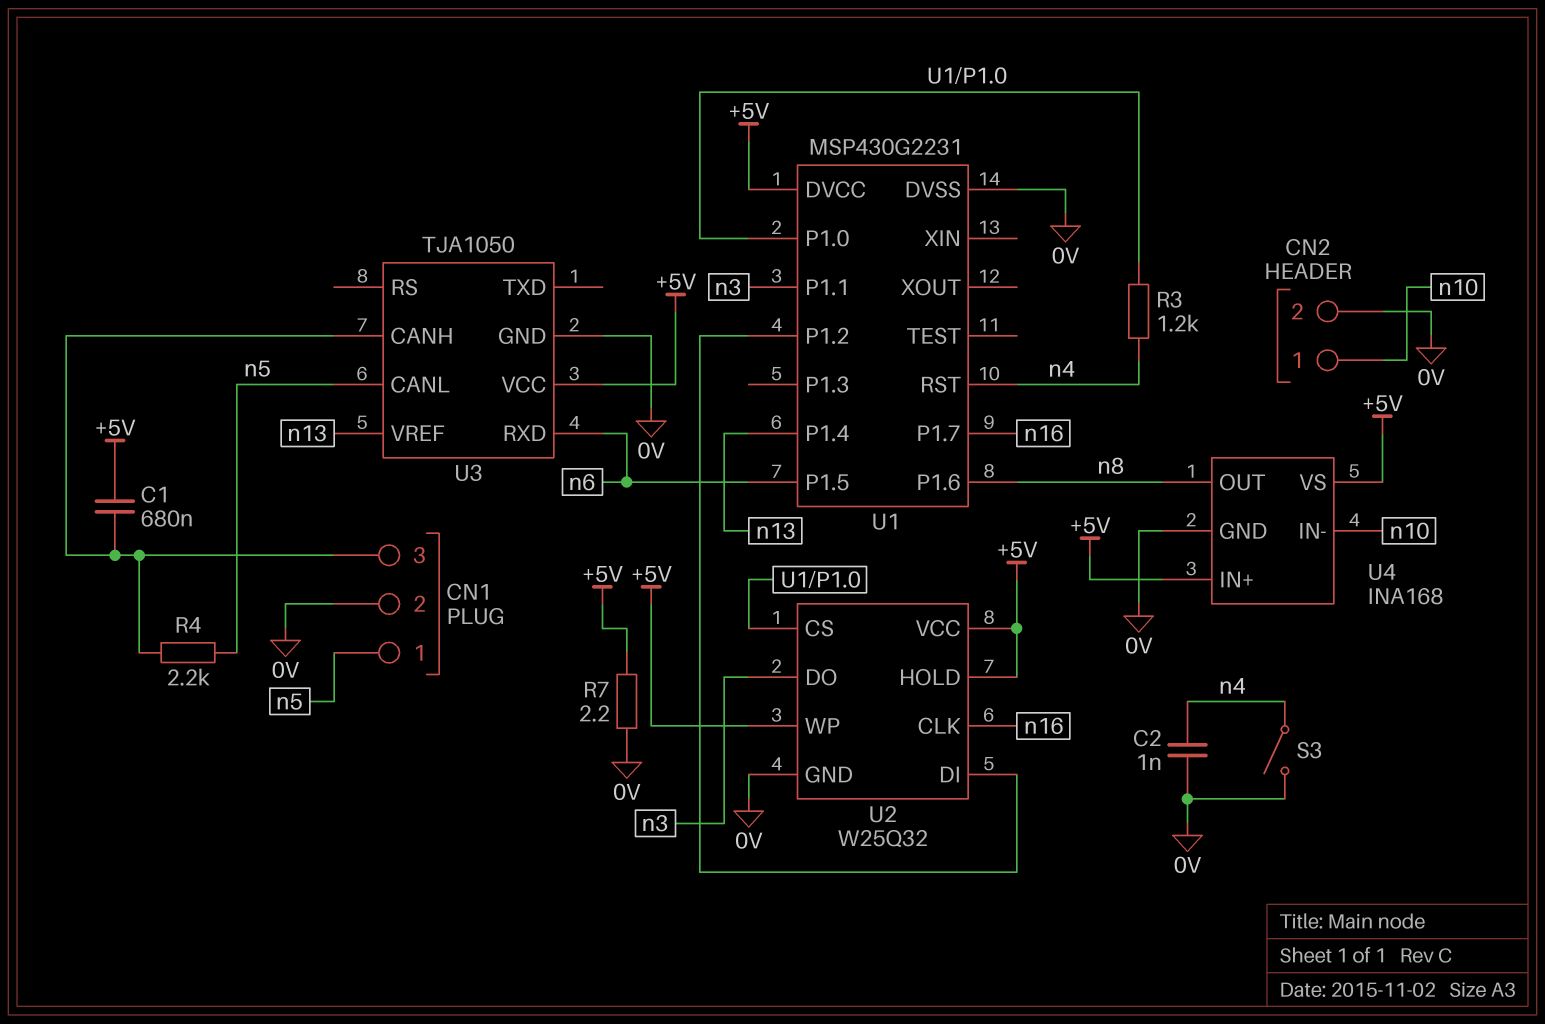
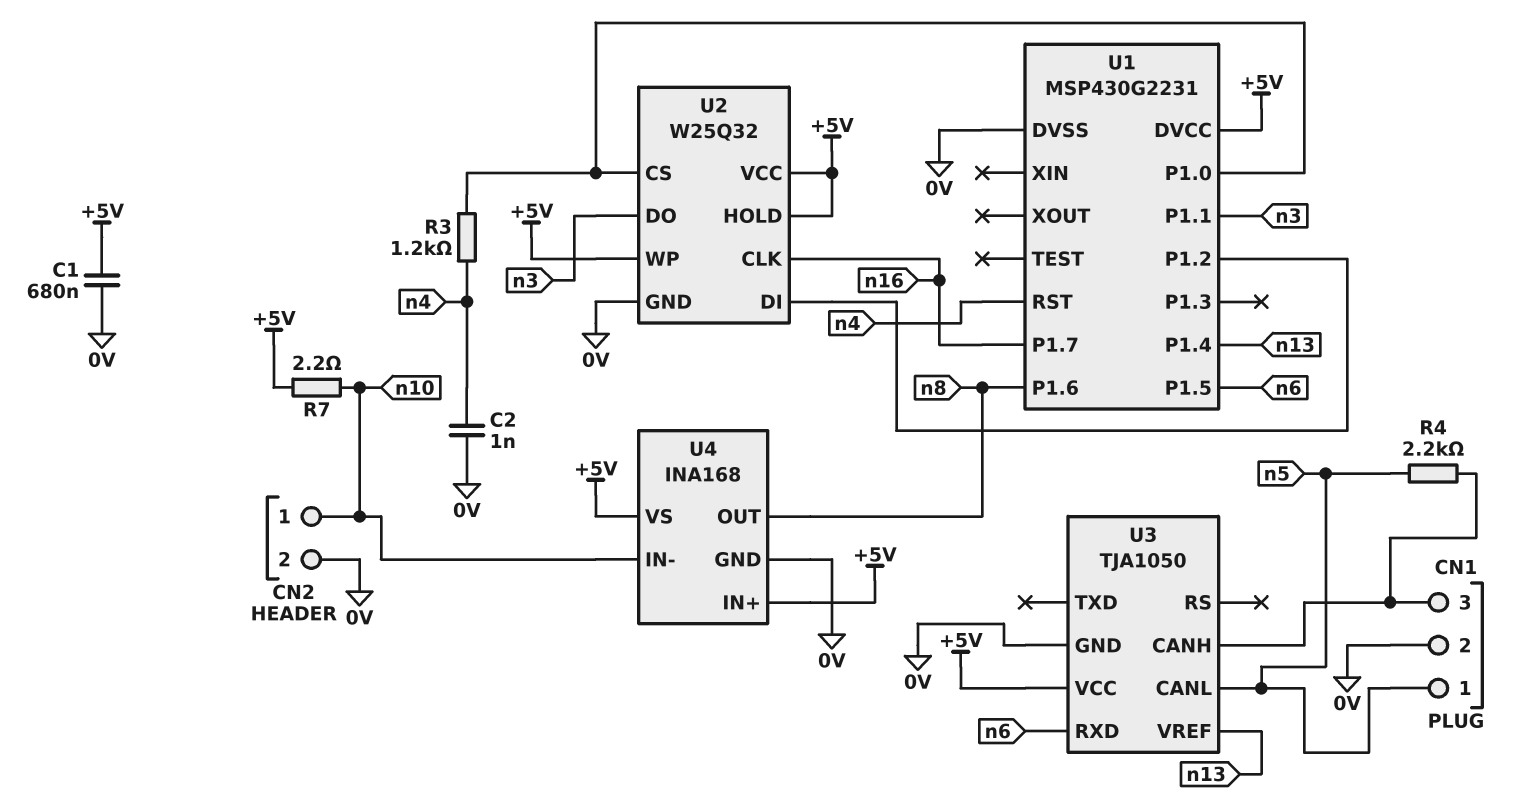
C1: 680nF (+5V, CN1/3) -> 680nF (+5V, 0V)
R7: 2.2 (+5V, 0V) -> 2.2 (+5V, n10)
S3: switch (0V, n4) -> none

